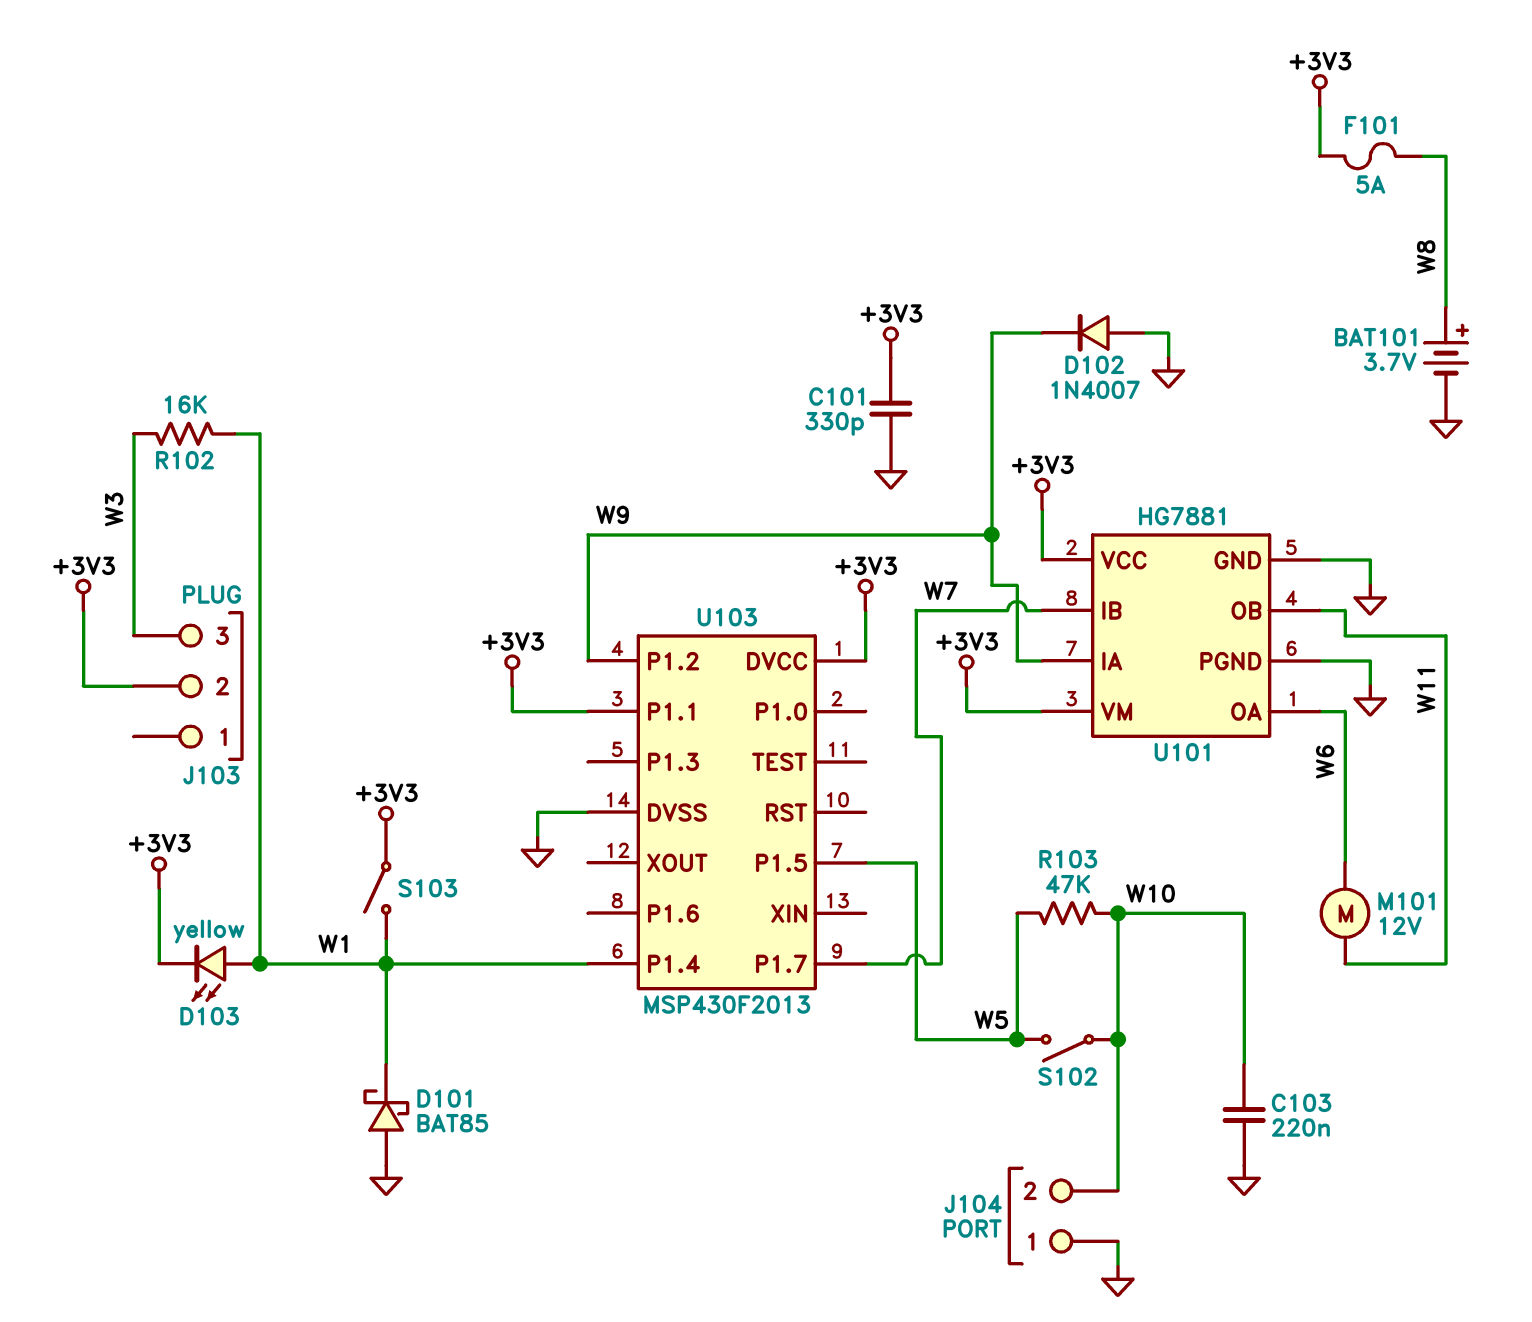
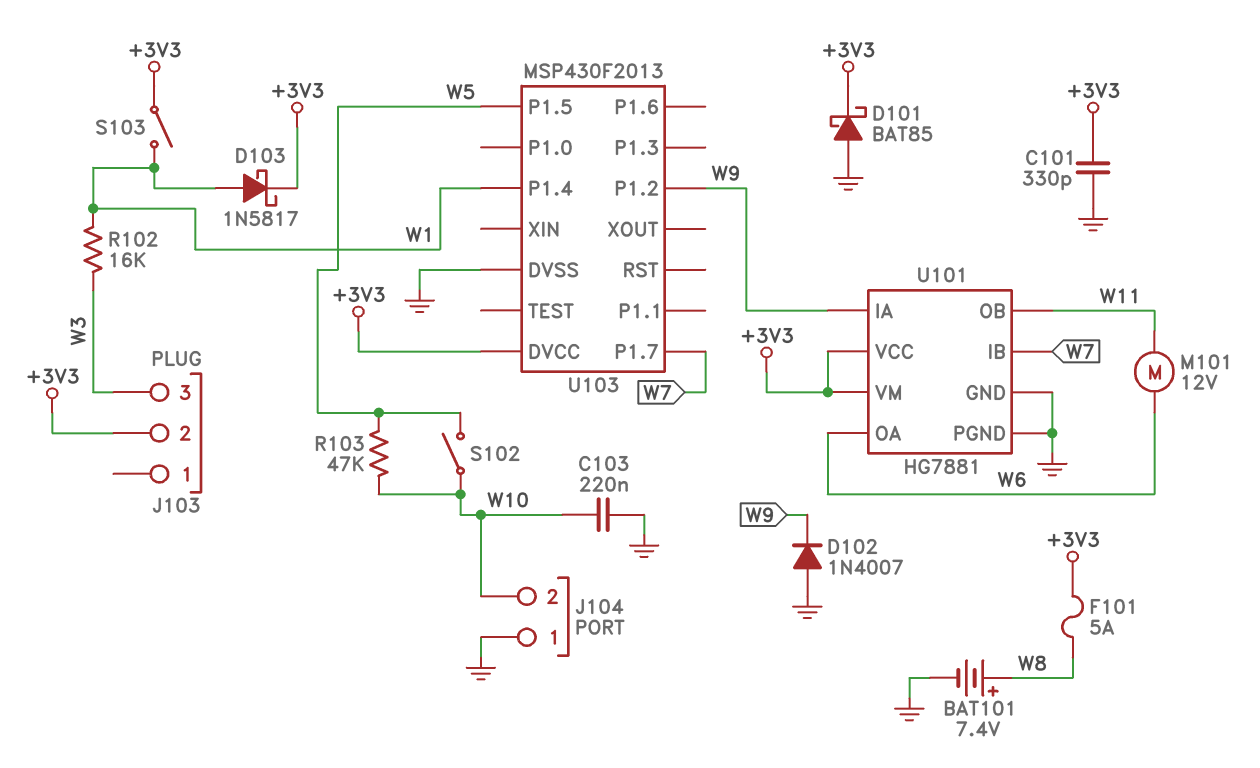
BAT101: 3.7V (plus W8, minus GND) -> 7.4V (plus W8, minus GND)
D101: schottky BAT85 (A GND, K W1) -> schottky BAT85 (A GND, K +3V3)
D103: LED yellow (A W1, K +3V3) -> schottky 1N5817 (A W1, K +3V3)
U103 pin P1.1: +3V3 -> none

